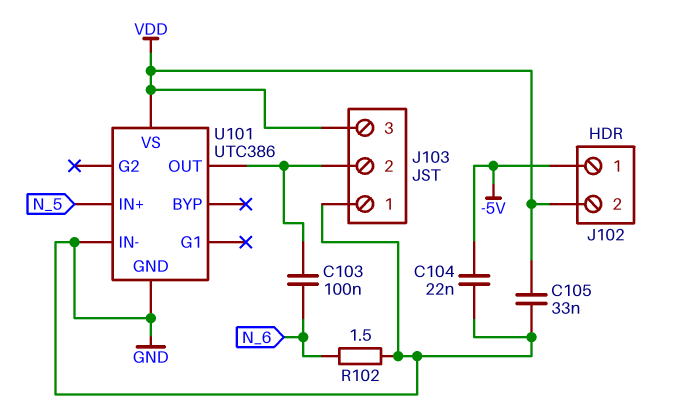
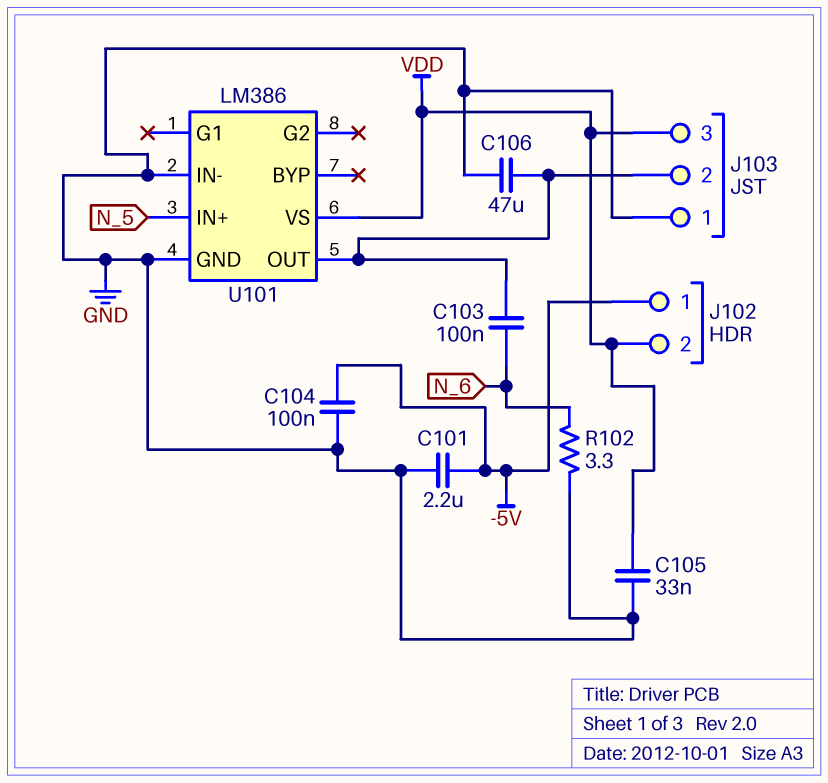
C101: none -> 2.2uF (-5V, GND)
C104: 22nF (-5V, GND) -> 100nF (-5V, GND)
C106: none -> 47uF (GND, J103/2)
R102: 1.5 (GND, N_6) -> 3.3 (GND, N_6)
U101: UTC386 -> LM386

